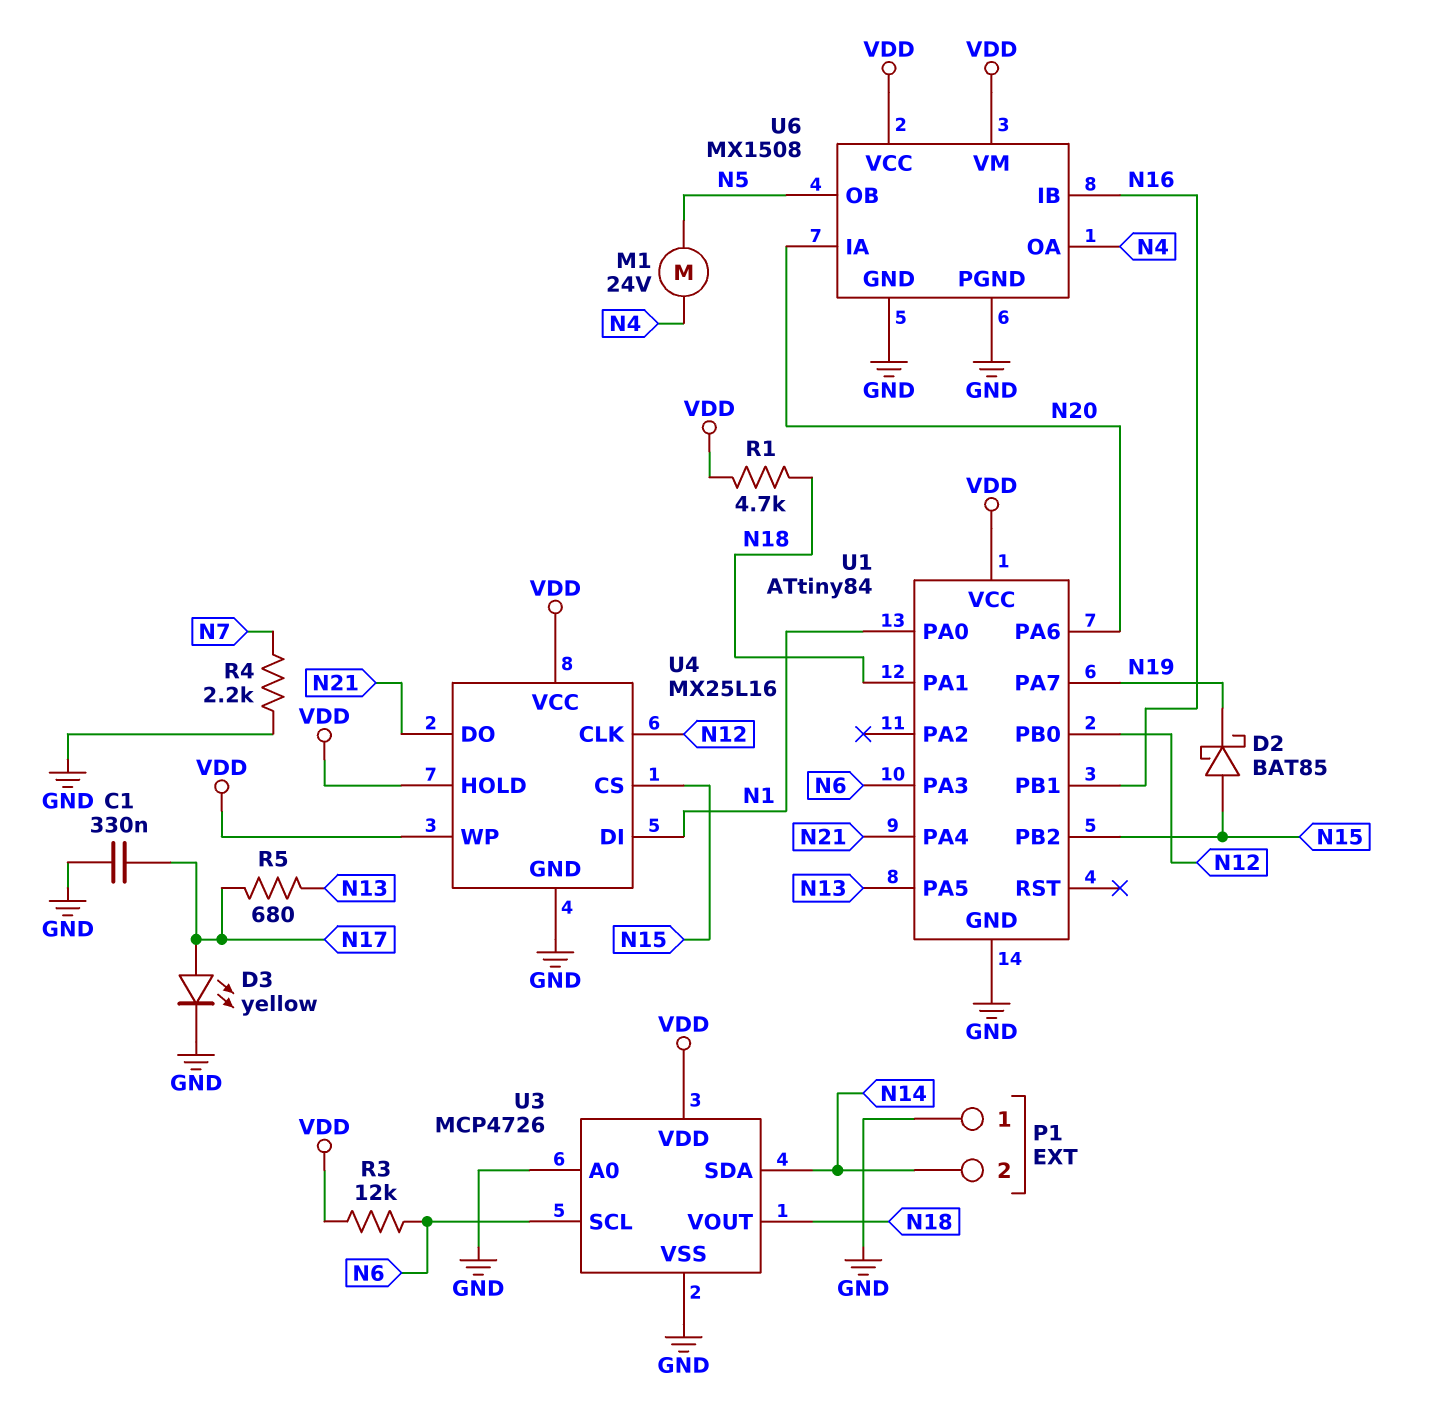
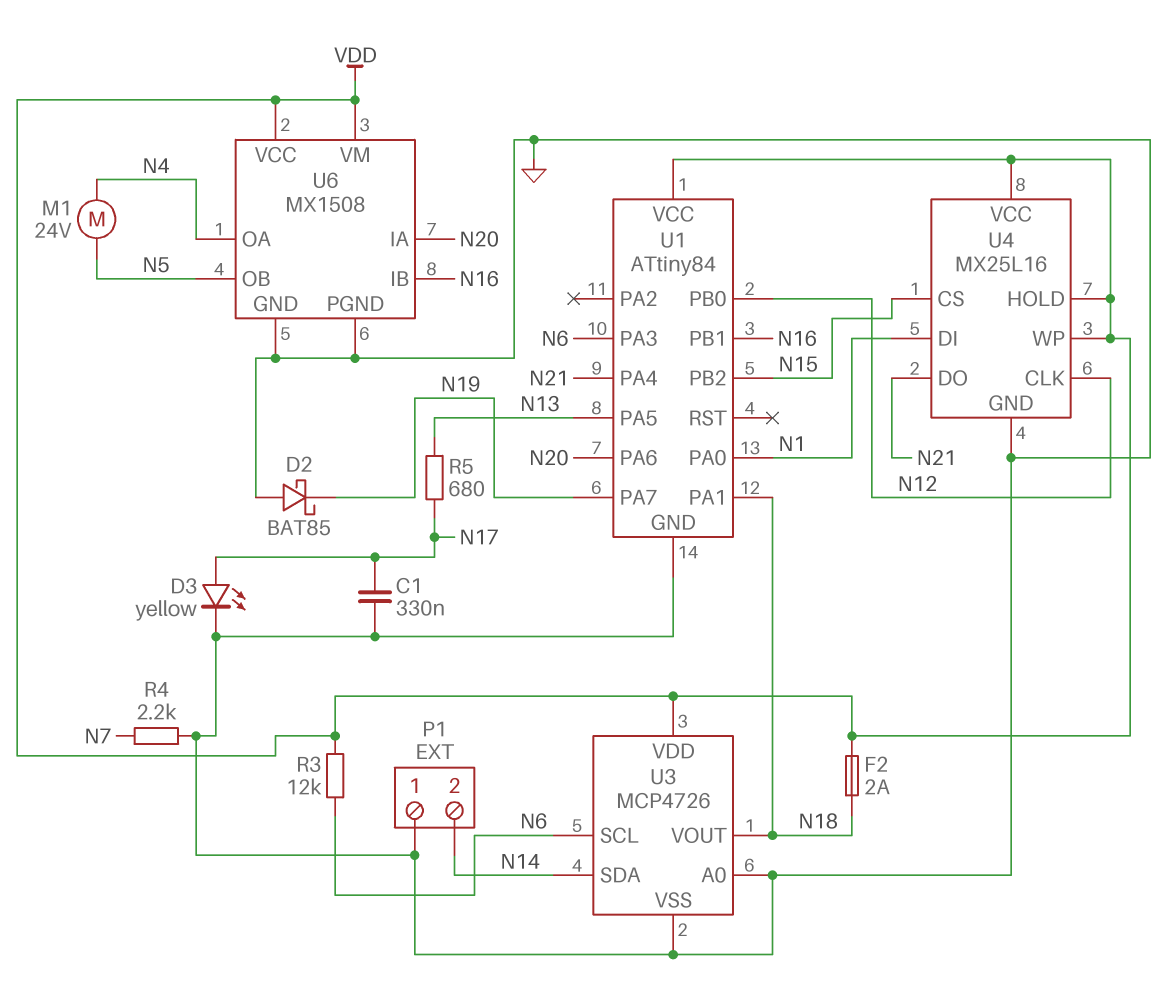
D2: schottky BAT85 (A N15, K N19) -> schottky BAT85 (A GND, K N19)
F2: none -> 2A (N18, VDD)
R1: 4.7k (N18, VDD) -> none

